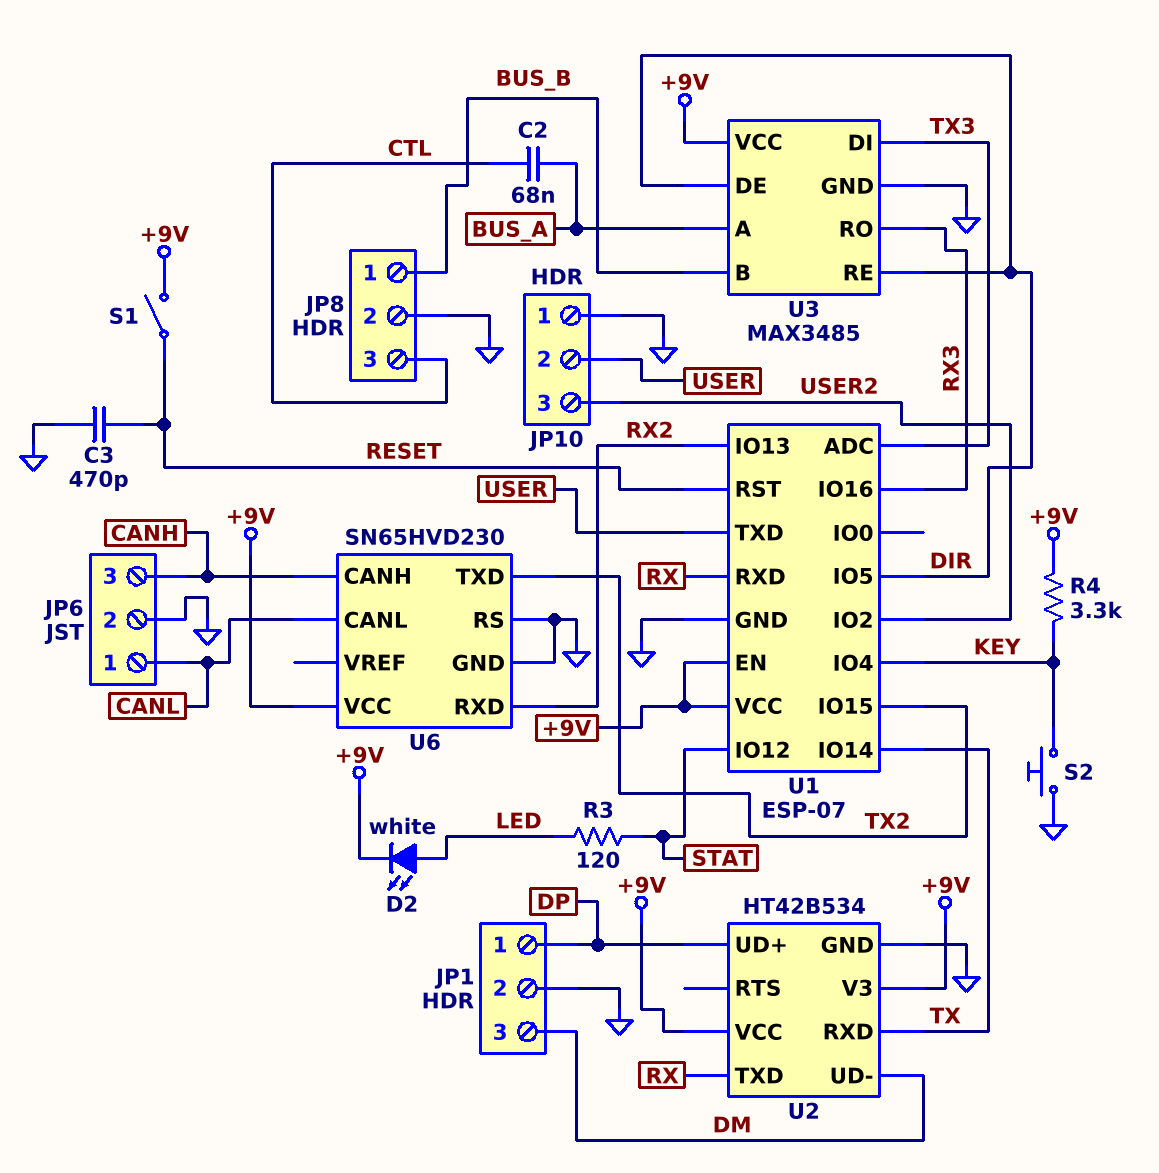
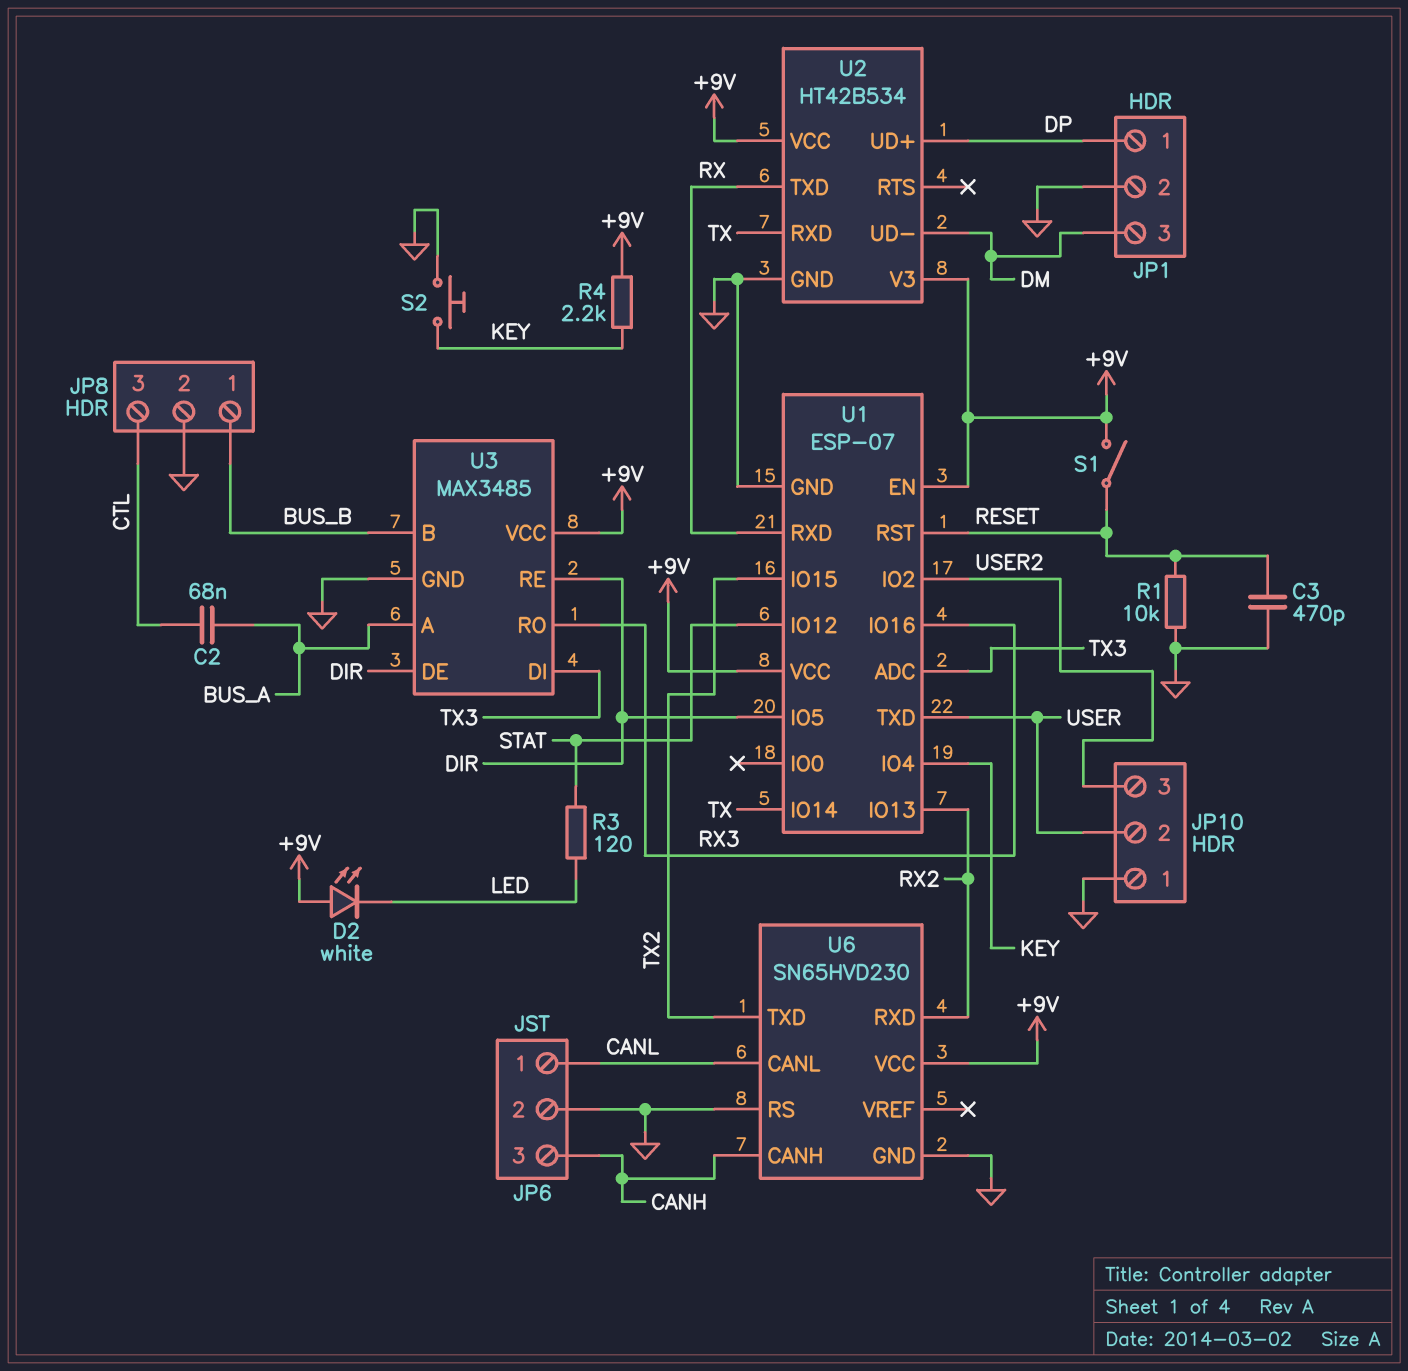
D2: LED white (A LED, K +9V) -> LED white (A +9V, K LED)
R1: none -> 10k (GND, RESET)
R4: 3.3k (+9V, KEY) -> 2.2k (+9V, KEY)

